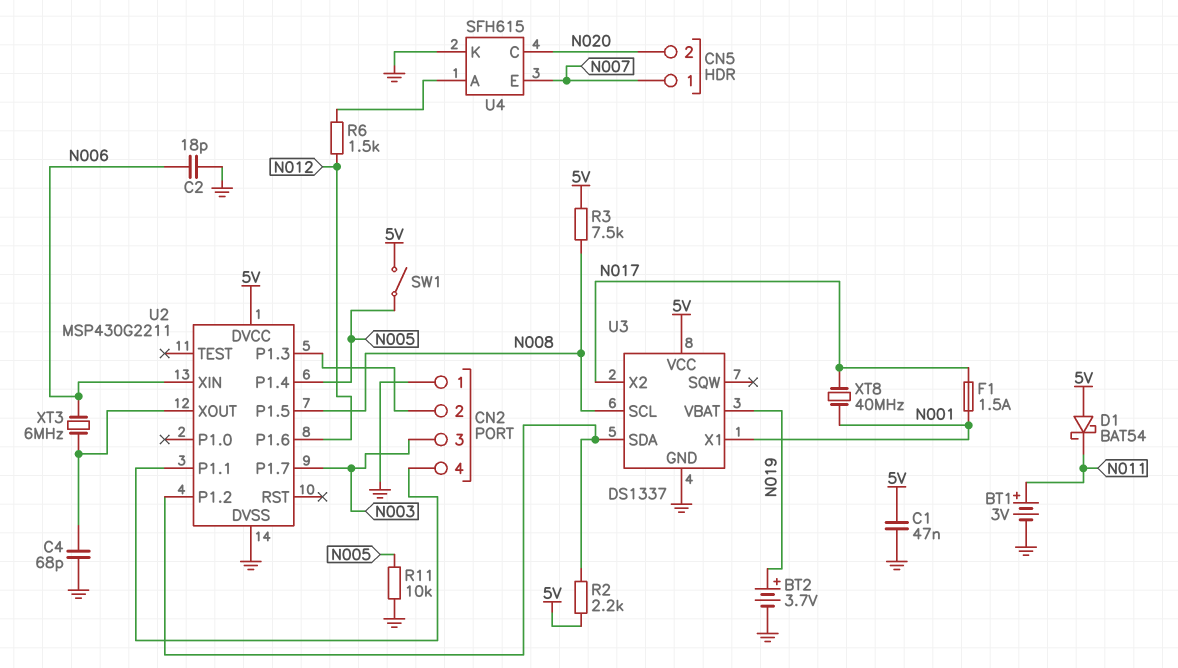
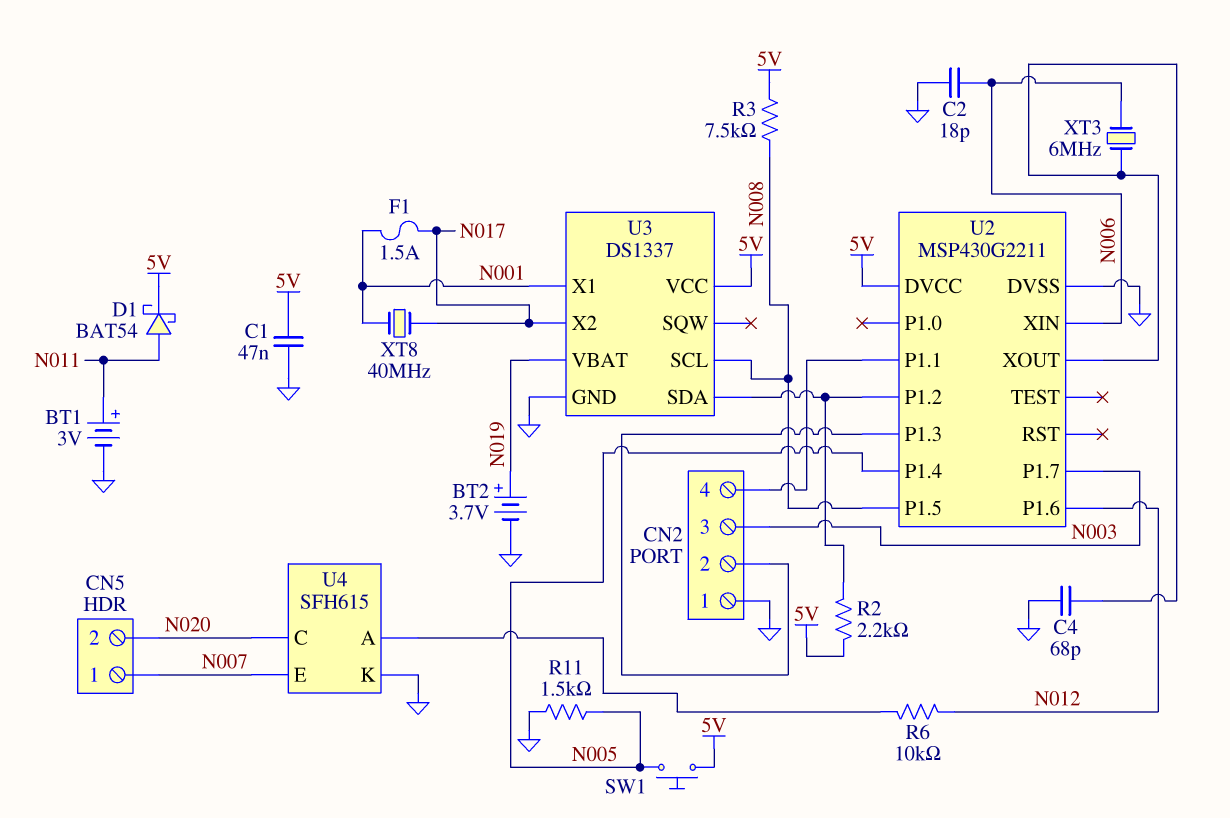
D1: schottky BAT54 (A 5V, K N011) -> schottky BAT54 (A N011, K 5V)
R6: 1.5k (N012, U4/A) -> 10k (N012, U4/A)
R11: 10k (GND, N005) -> 1.5k (GND, N005)
SW1: switch (5V, N005) -> button (5V, N005)

